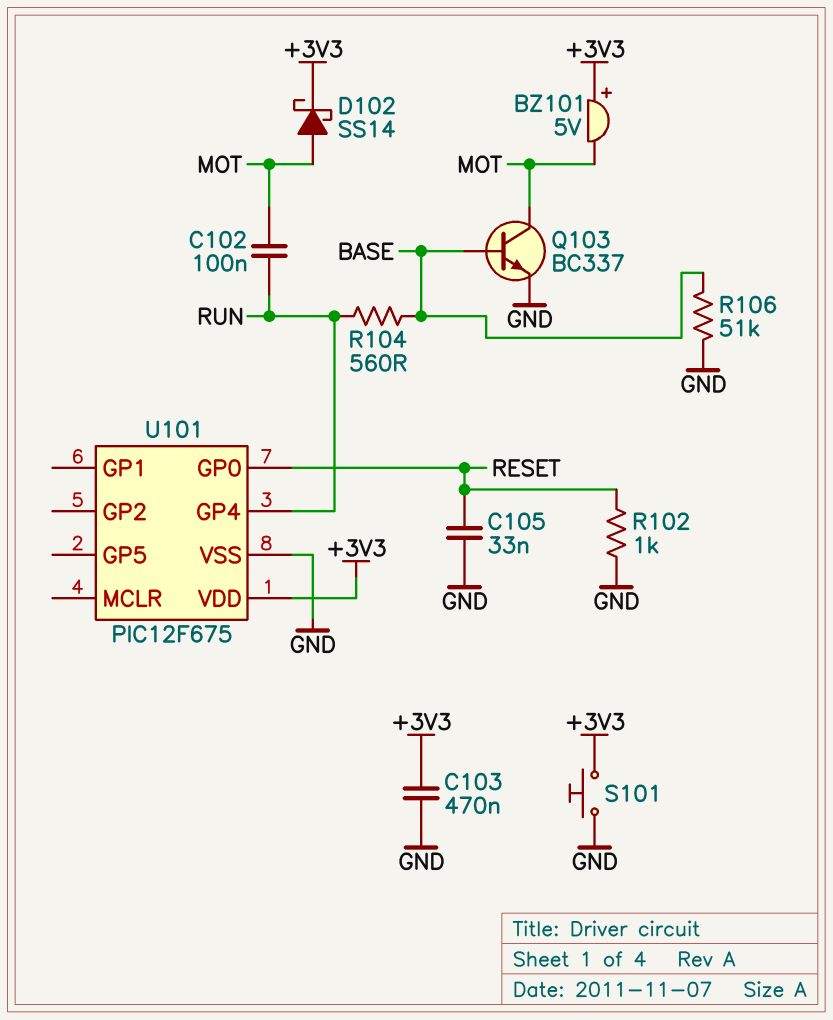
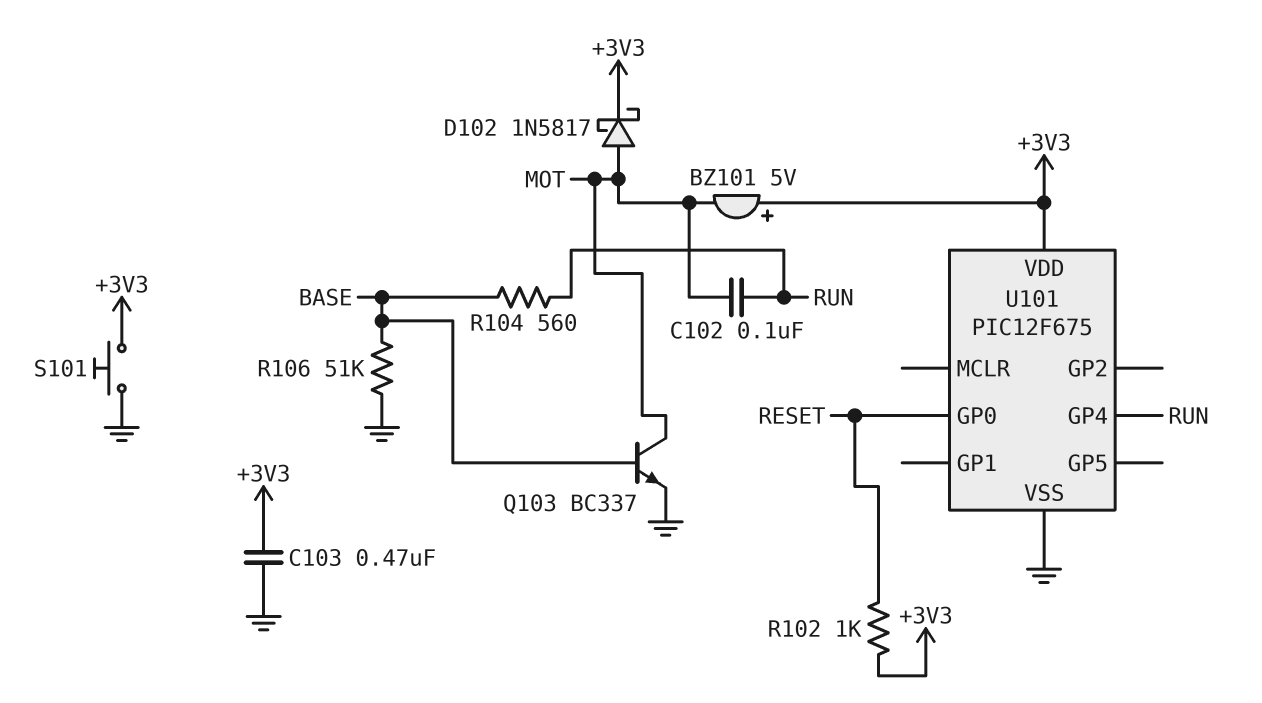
C105: 33nF (GND, RESET) -> none
D102: schottky SS14 (A MOT, K +3V3) -> schottky 1N5817 (A MOT, K +3V3)
R102: 1k (GND, RESET) -> 1k (+3V3, RESET)

